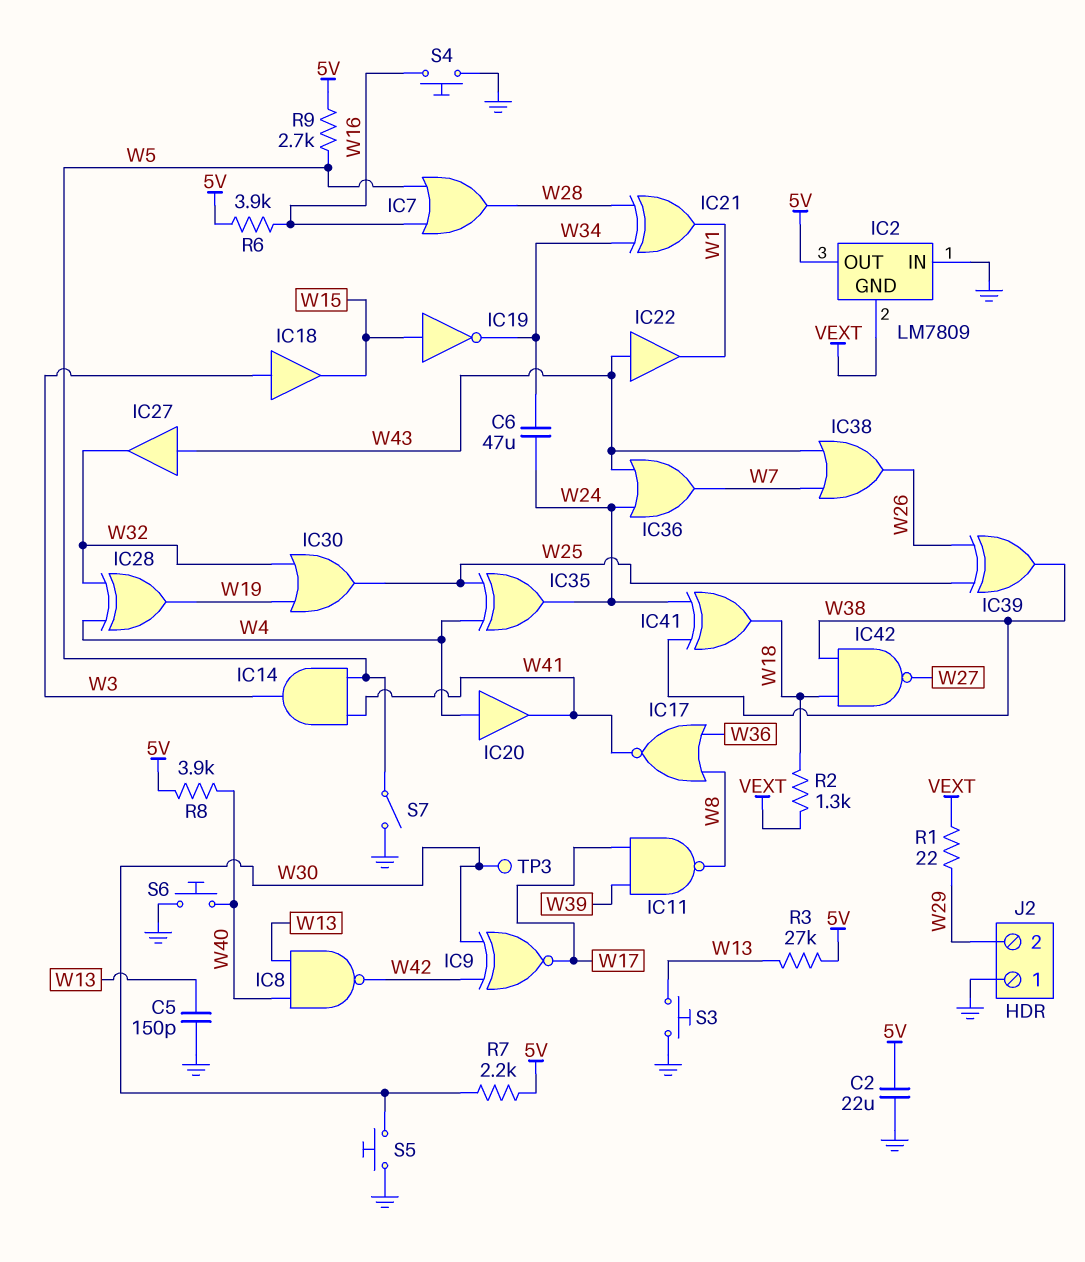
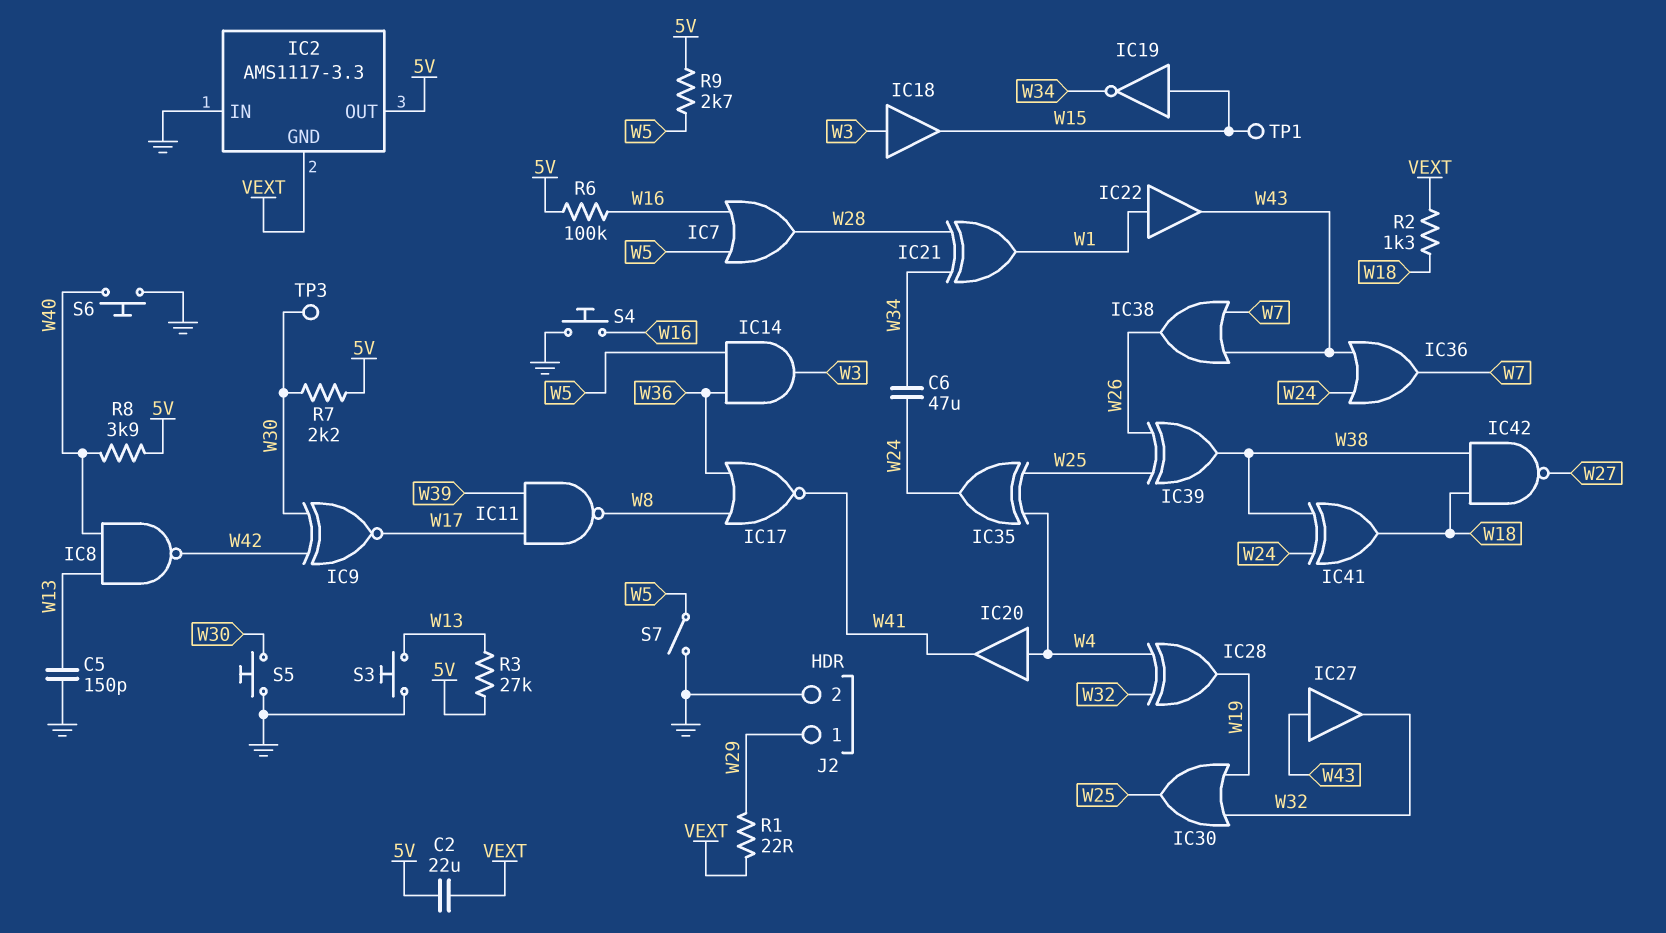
C2: 22uF (5V, GND) -> 22uF (5V, VEXT)
IC2: LM7809 -> AMS1117-3.3
IC14: AND (in W5, in W41, out W3) -> AND (in W5, in W36, out W3)
IC22: buffer (in W43, out W1) -> buffer (in W1, out W43)
J2 pin 1: GND -> W29
J2 pin 2: W29 -> GND
R6: 3.9k (5V, W16) -> 100k (5V, W16)
TP1: none -> test point (W15)

